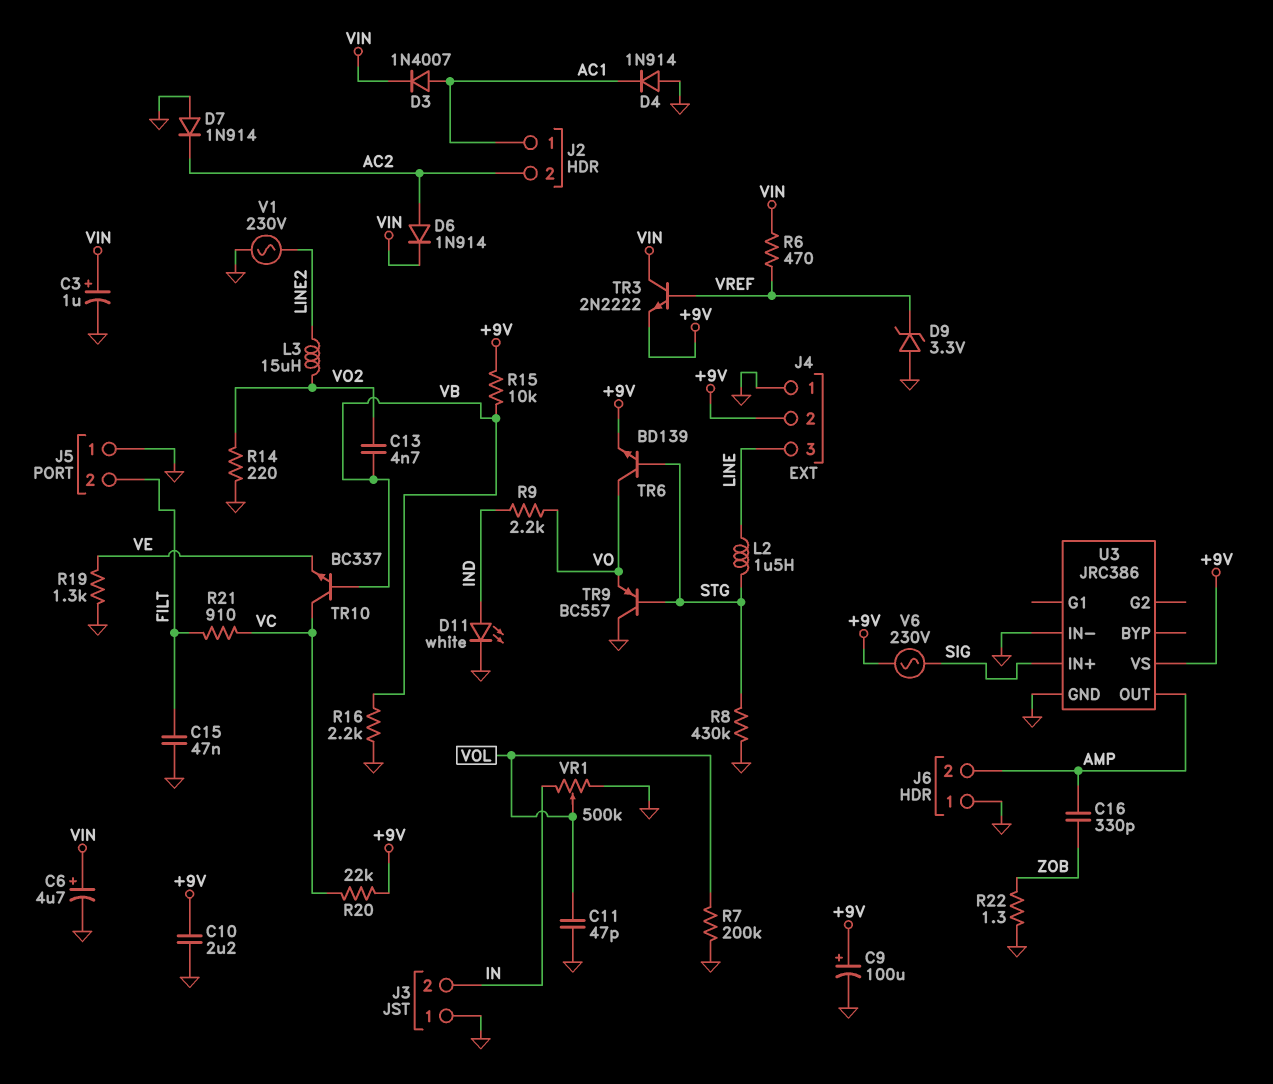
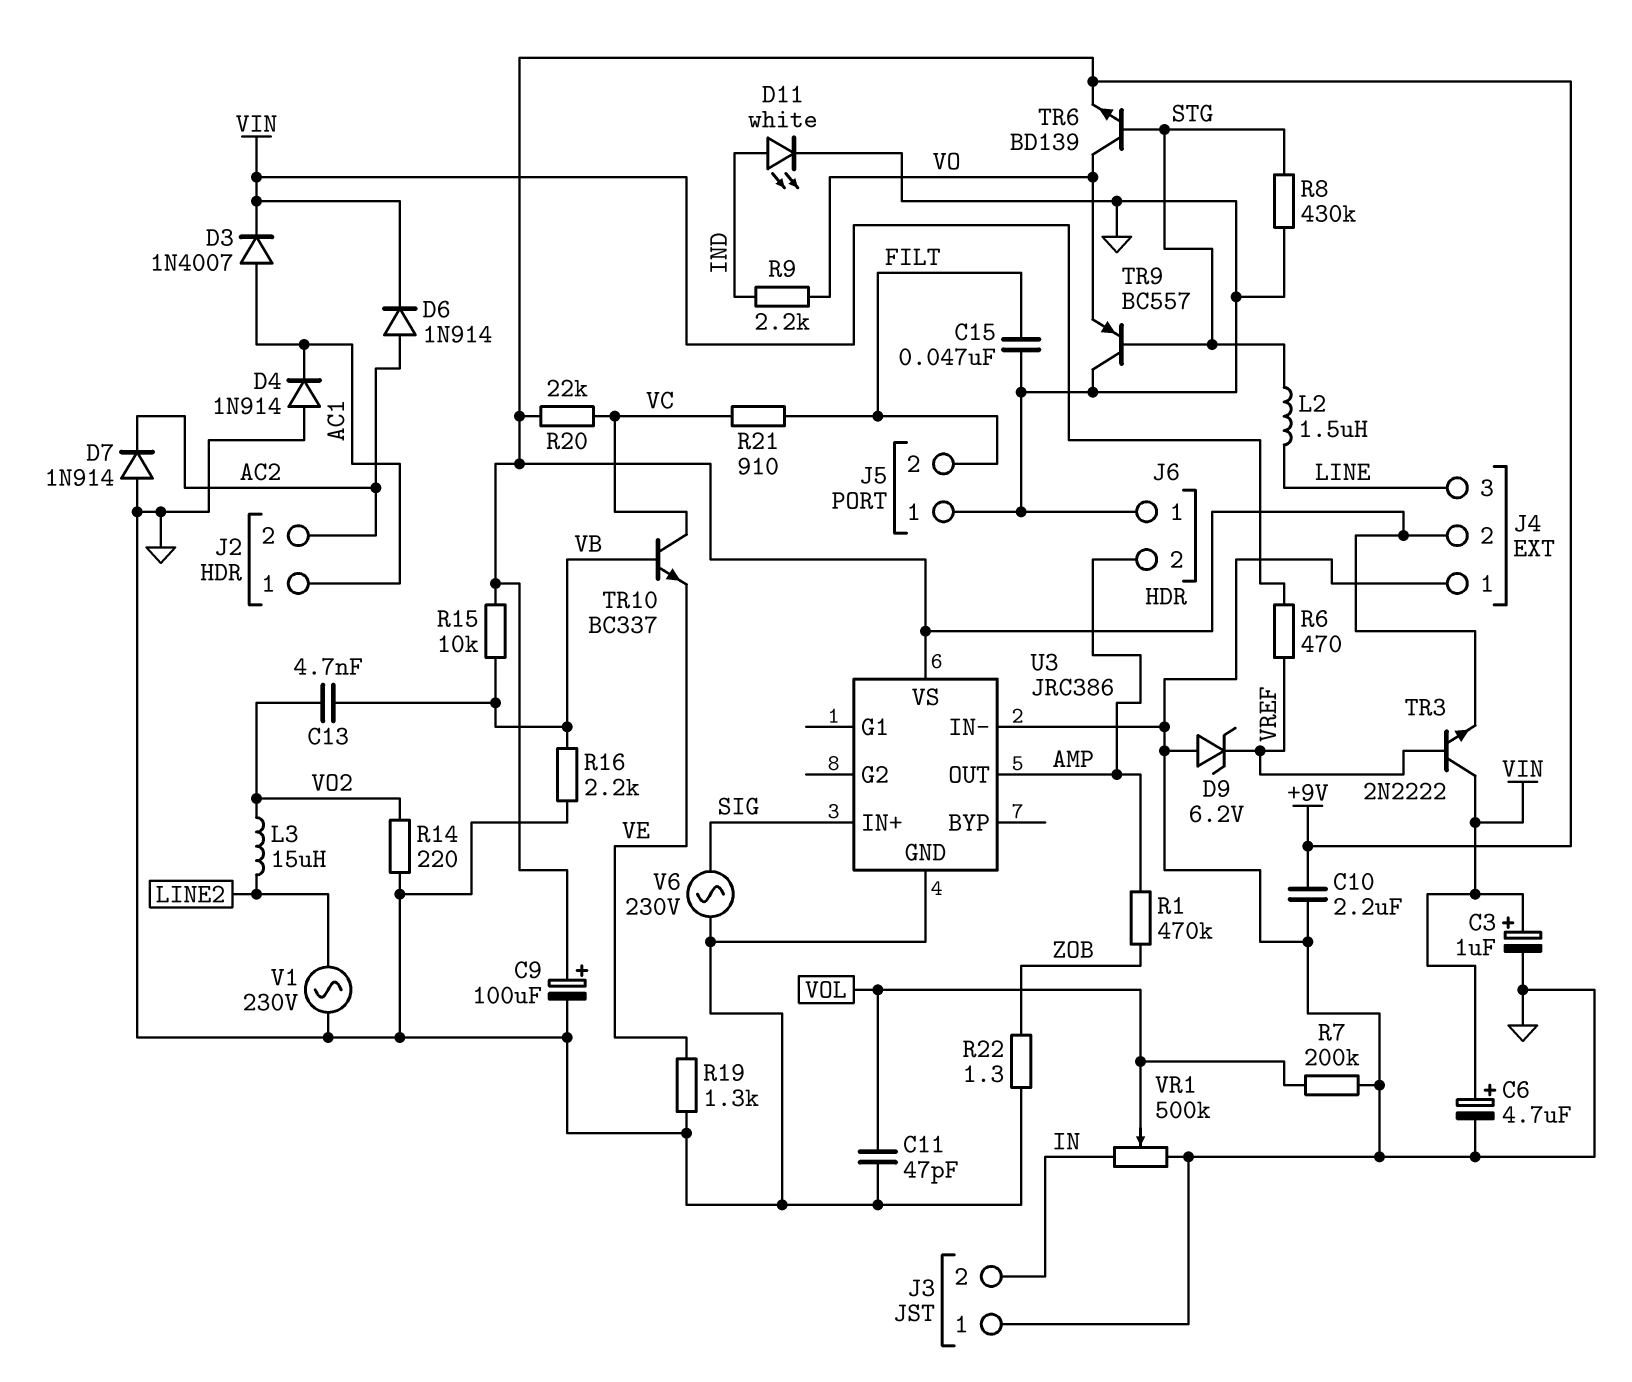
C16: 330pF (AMP, ZOB) -> none
D9: zener 3.3V (A GND, K VREF) -> zener 6.2V (A GND, K VREF)
R1: none -> 470k (AMP, ZOB)
V6: AC 230V (+9V, SIG) -> AC 230V (GND, SIG)

